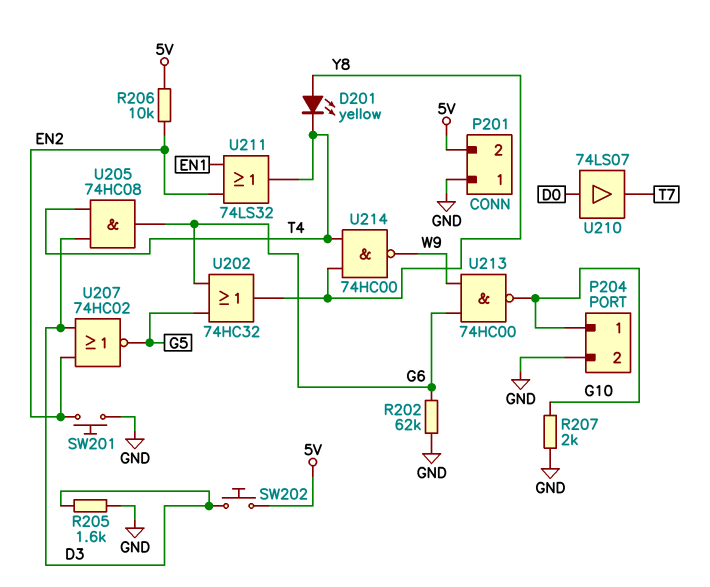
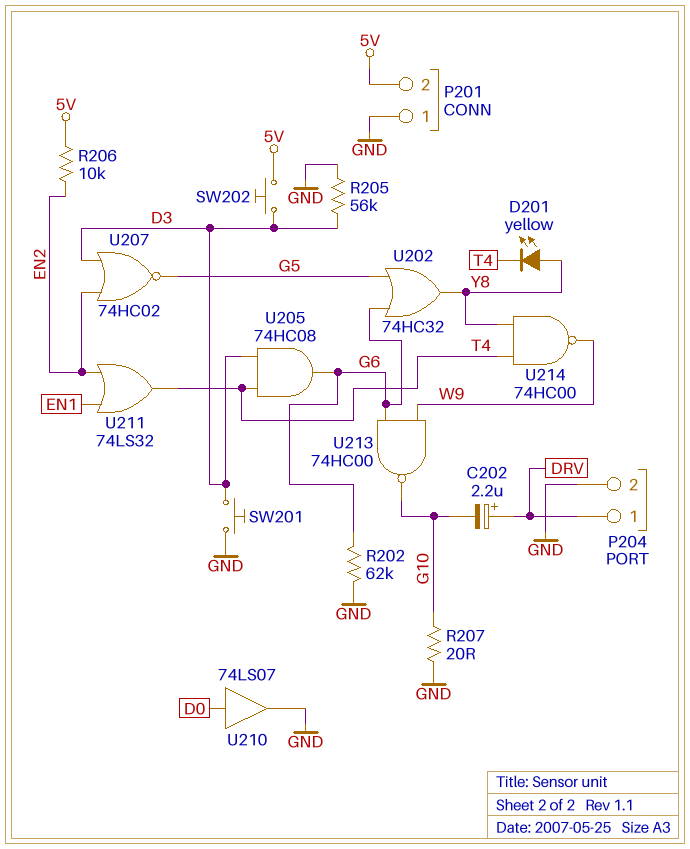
C202: none -> 2.2uF (plus DRV, minus G10)
P204 pin 1: G10 -> DRV
R205: 1.6k (D3, GND) -> 56k (D3, GND)
R207: 2k (G10, GND) -> 20 (G10, GND)
SW201: button (EN2, GND) -> button (D3, GND)
U210: buffer 74LS07 (in D0, out T7) -> buffer 74LS07 (in D0, out GND)

